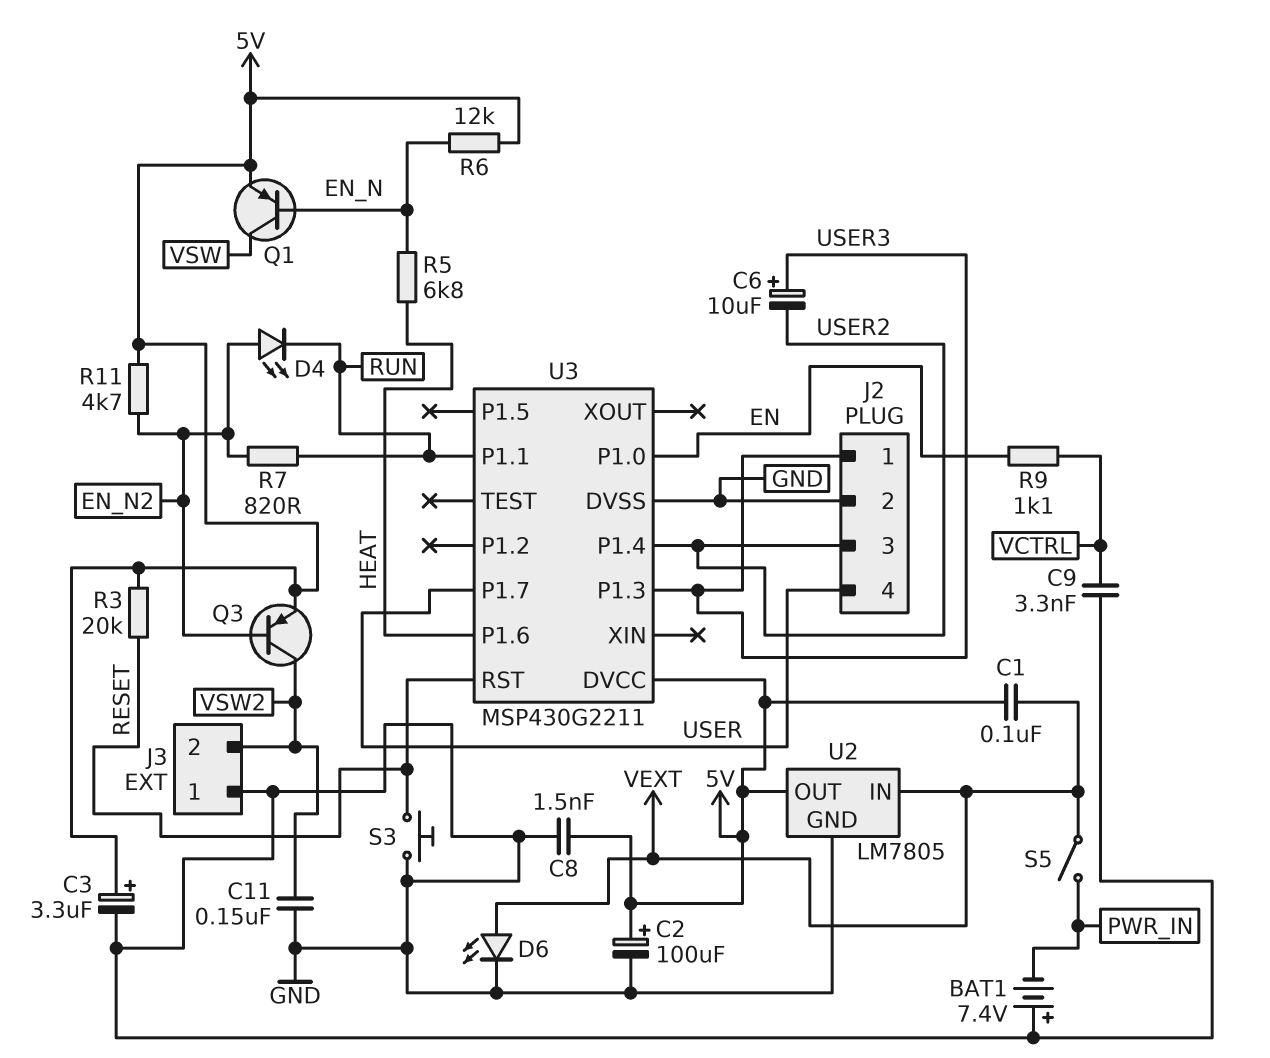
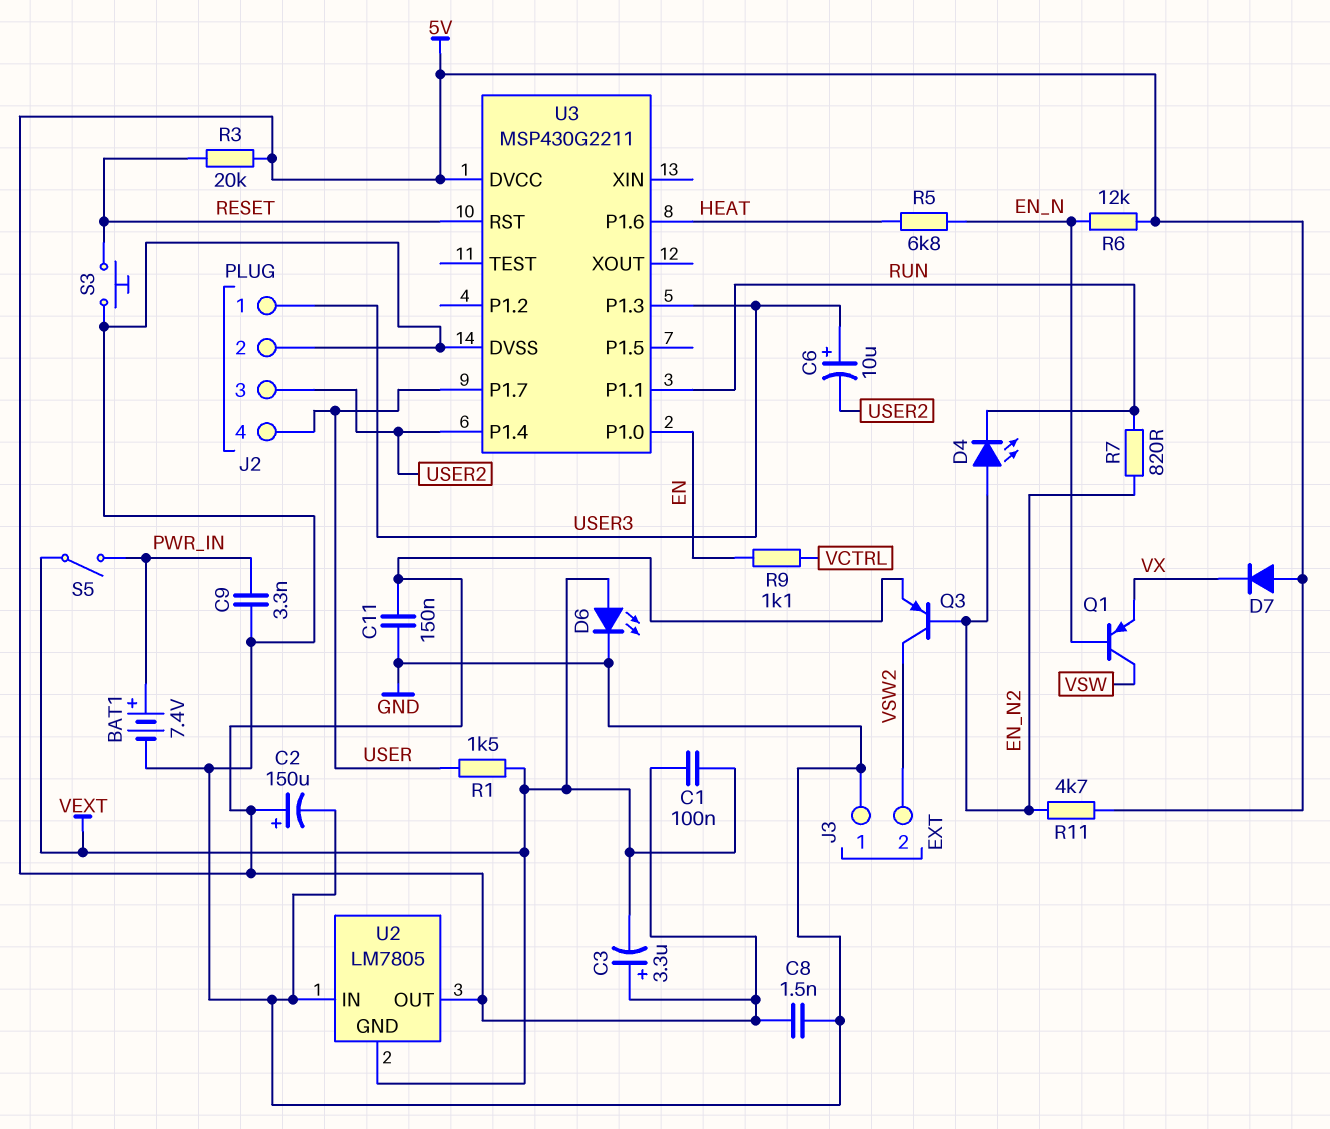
BAT1: 7.4V (plus GND, minus PWR_IN) -> 7.4V (plus PWR_IN, minus GND)
C2: 100uF (plus 5V, minus GND) -> 150uF (plus 5V, minus GND)
C3: 3.3uF (plus 5V, minus GND) -> 3.3uF (plus 5V, minus VEXT)
C9: 3.3nF (GND, VCTRL) -> 3.3nF (GND, PWR_IN)
C11: 150nF (GND, VSW2) -> 150nF (5V, GND)
D7: none -> diode (A 5V, K VX)
Q1: PNP (B EN_N, C VSW, E 5V) -> PNP (B EN_N, C VSW, E VX)
R1: none -> 1.5k (USER, VEXT)
U2 pin GND: GND -> VEXT
U2 pin IN: VEXT -> GND

